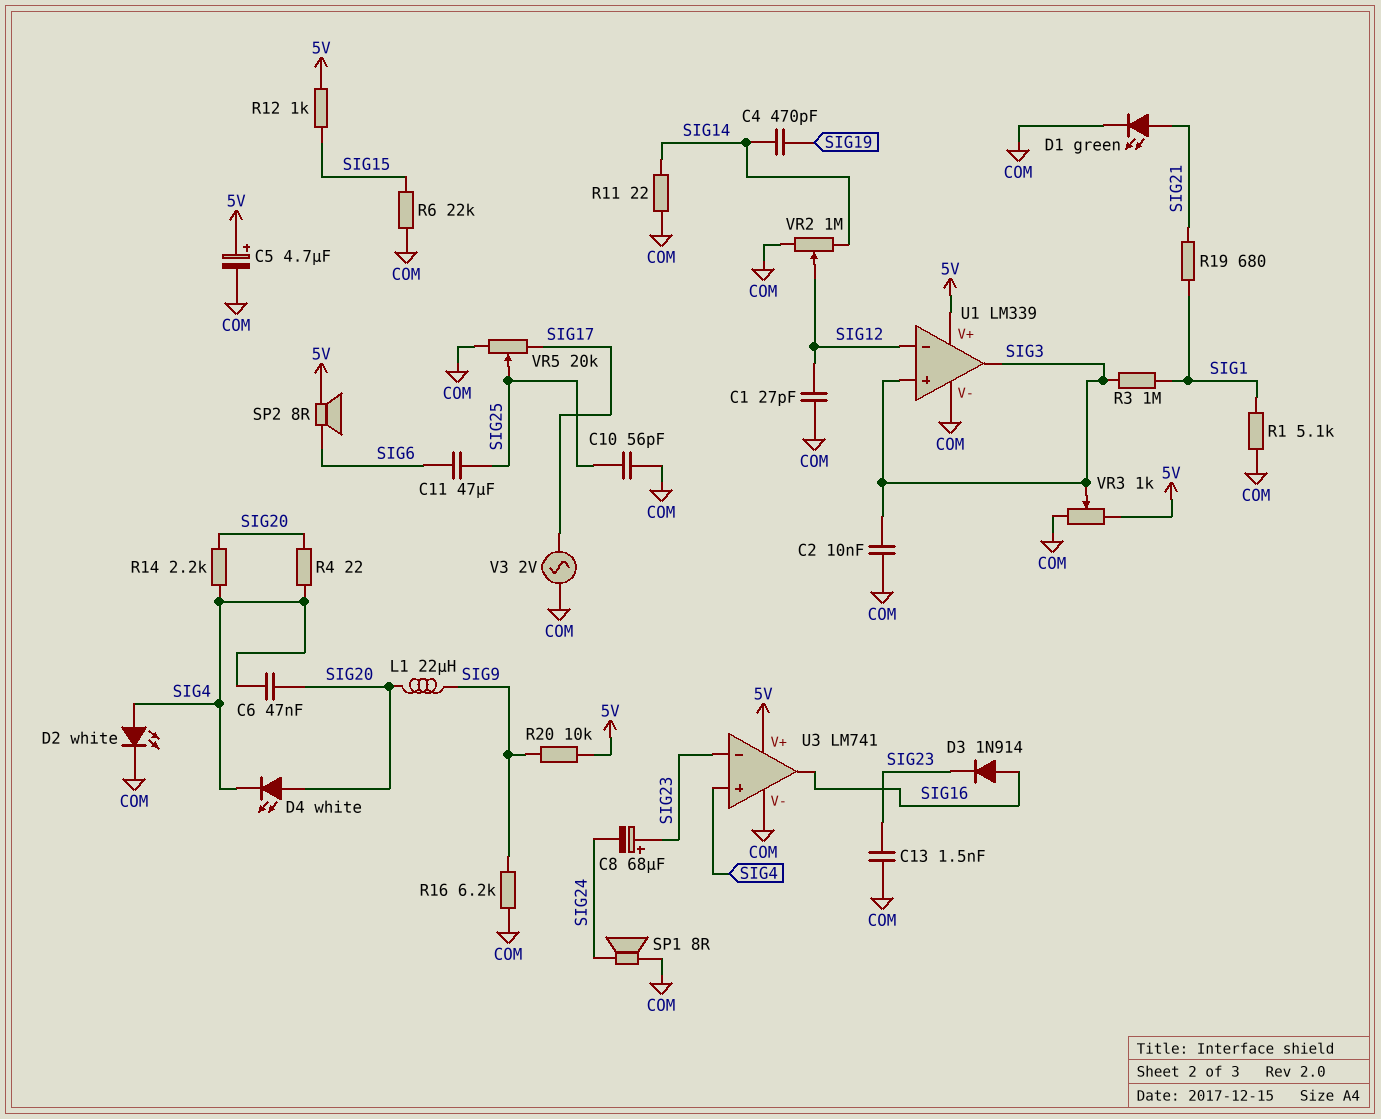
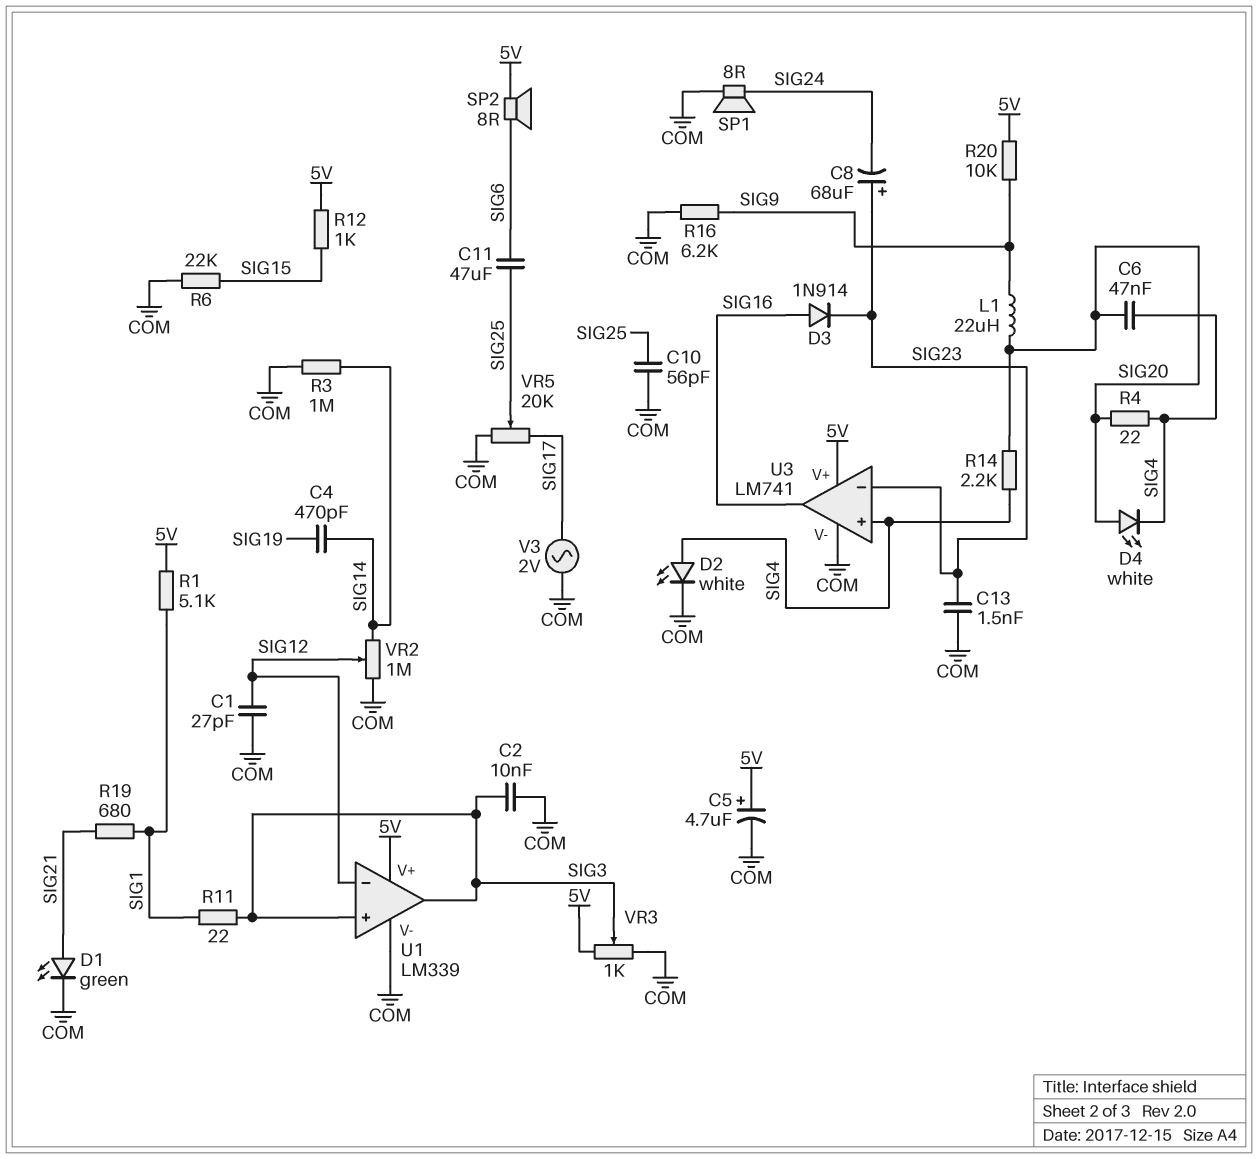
R1: 5.1k (COM, SIG1) -> 5.1k (5V, SIG1)
R3: 1M (SIG1, SIG3) -> 1M (COM, SIG14)
R11: 22 (COM, SIG14) -> 22 (SIG1, SIG3)

